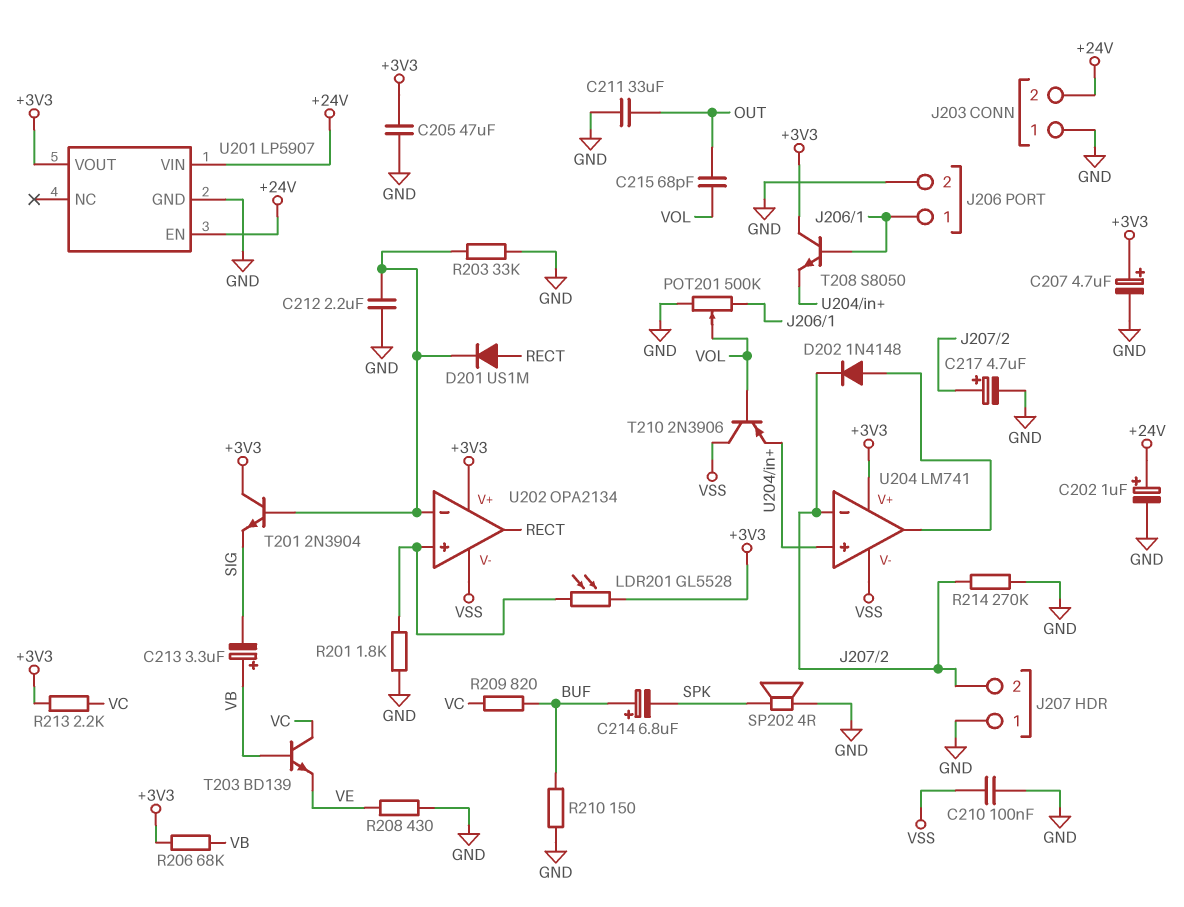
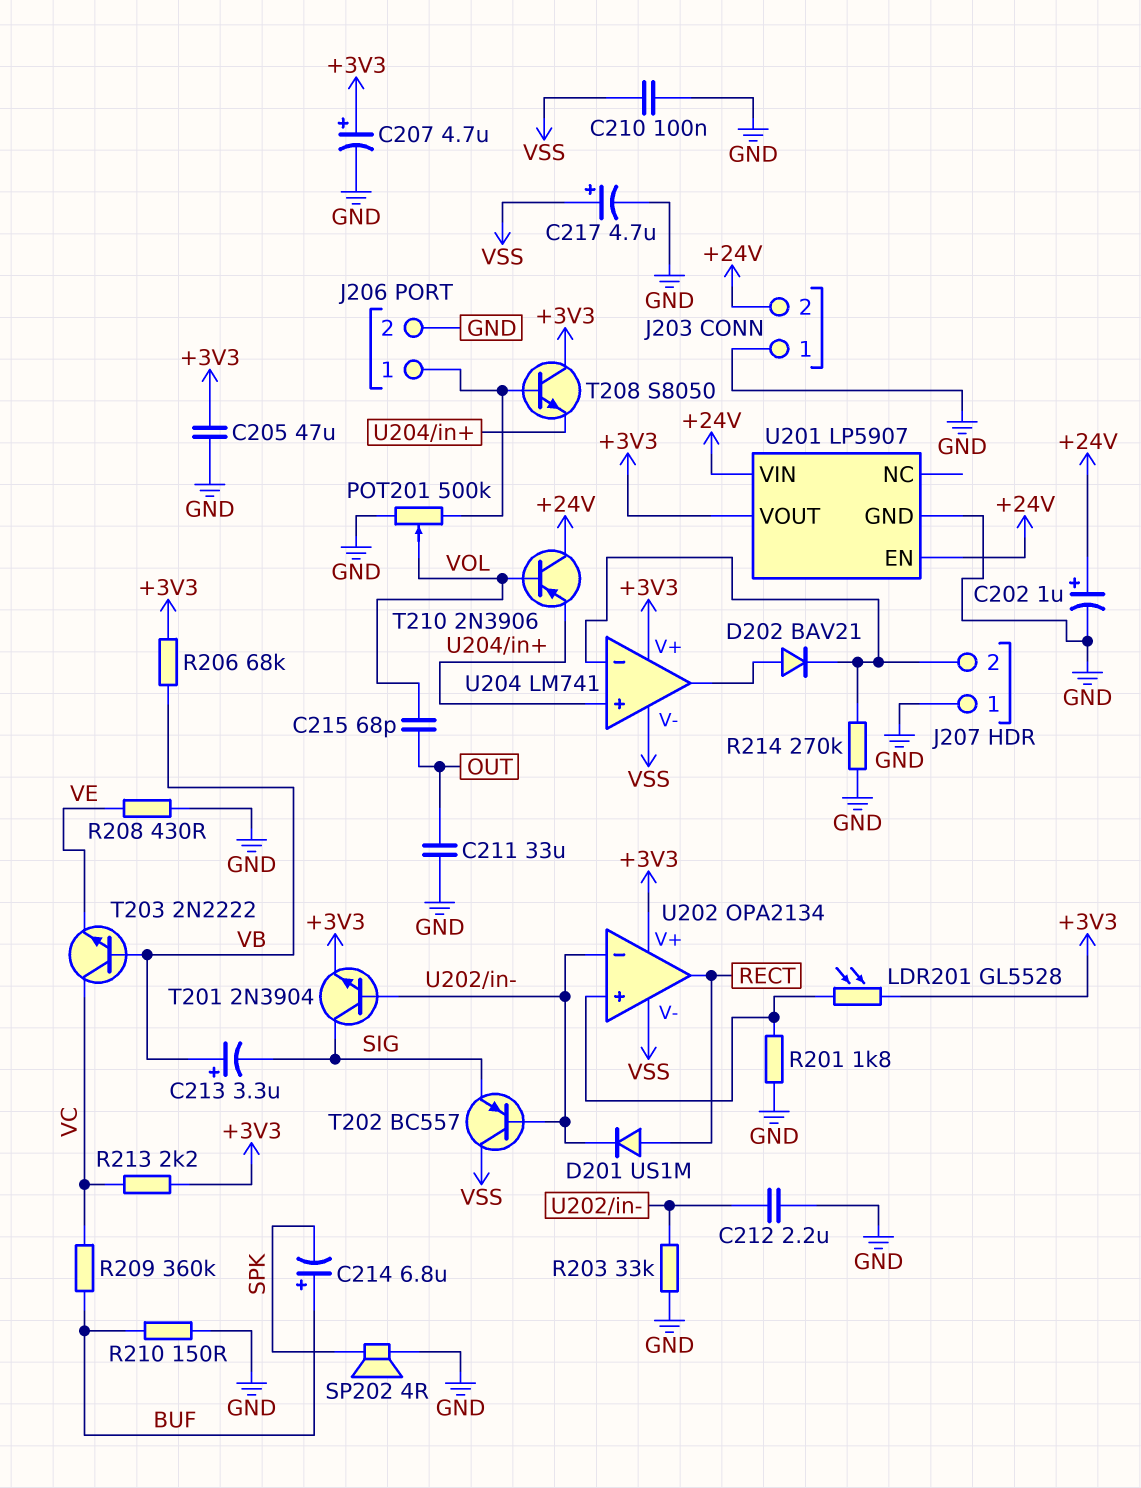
C217: 4.7uF (plus J207/2, minus GND) -> 4.7uF (plus VSS, minus GND)
D202: diode 1N4148 (A U204/out, K J207/2) -> diode BAV21 (A U204/out, K J207/2)
R209: 820 (BUF, VC) -> 360k (BUF, VC)
T201: NPN 2N3904 (B U202/in-, C +3V3, E SIG) -> NPN 2N3904 (B U202/in-, C SIG, E +3V3)
T202: none -> PNP BC557 (B U202/in-, C VSS, E SIG)
T203: NPN BD139 (B VB, C VC, E VE) -> NPN 2N2222 (B VB, C VC, E VE)
T210: PNP 2N3906 (B VOL, C VSS, E U204/in+) -> PNP 2N3906 (B VOL, C +24V, E U204/in+)

